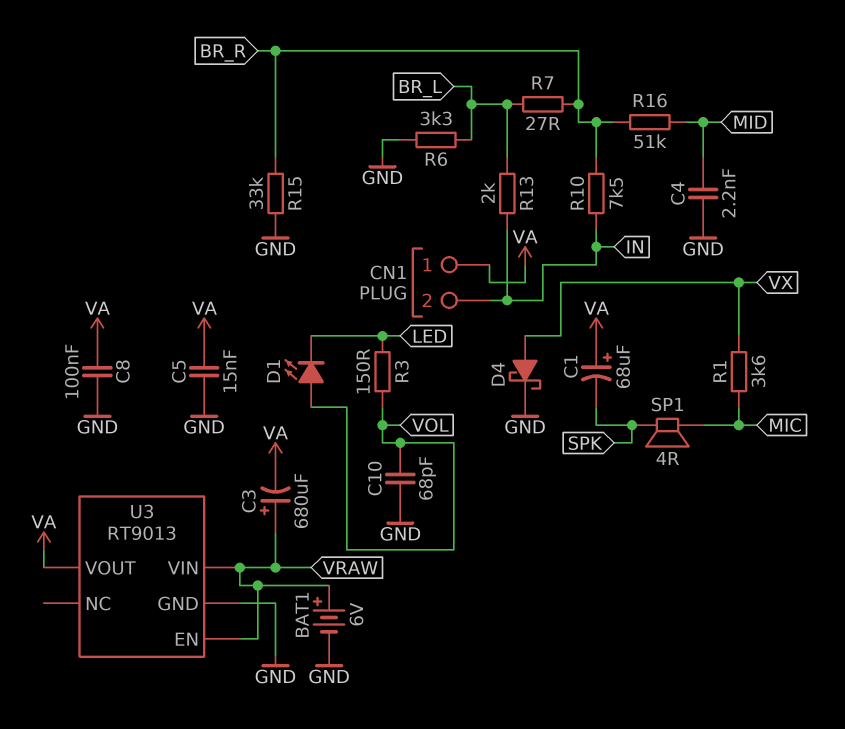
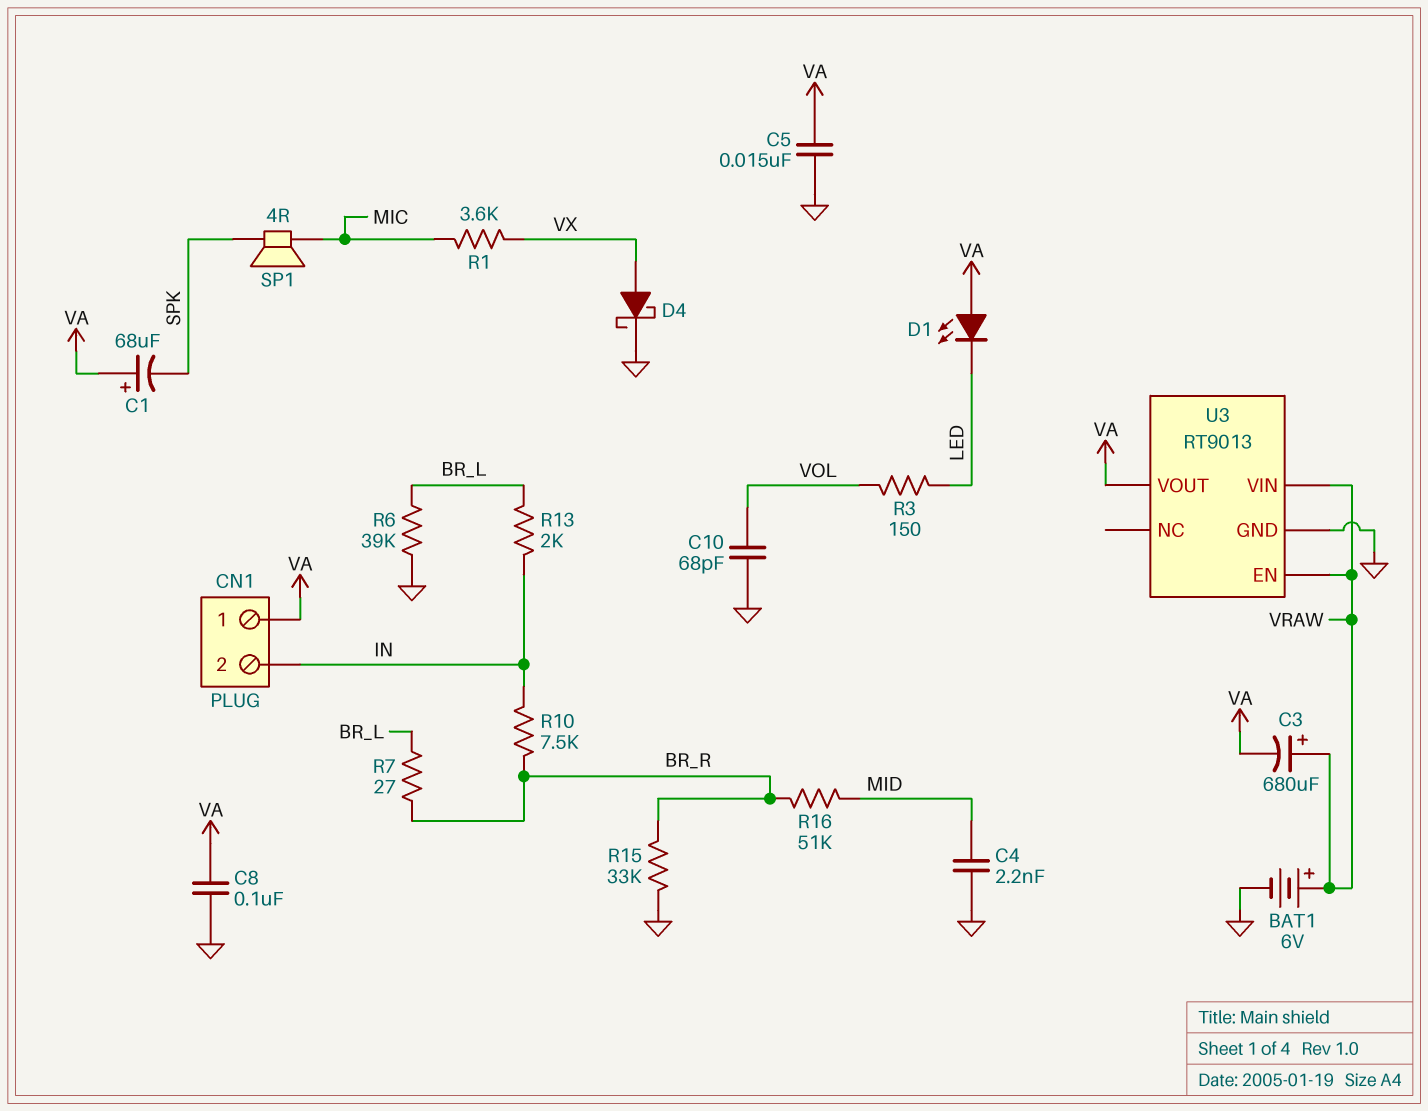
D1: LED (A VOL, K LED) -> LED (A VA, K LED)
R6: 3.3k (BR_L, GND) -> 39k (BR_L, GND)

